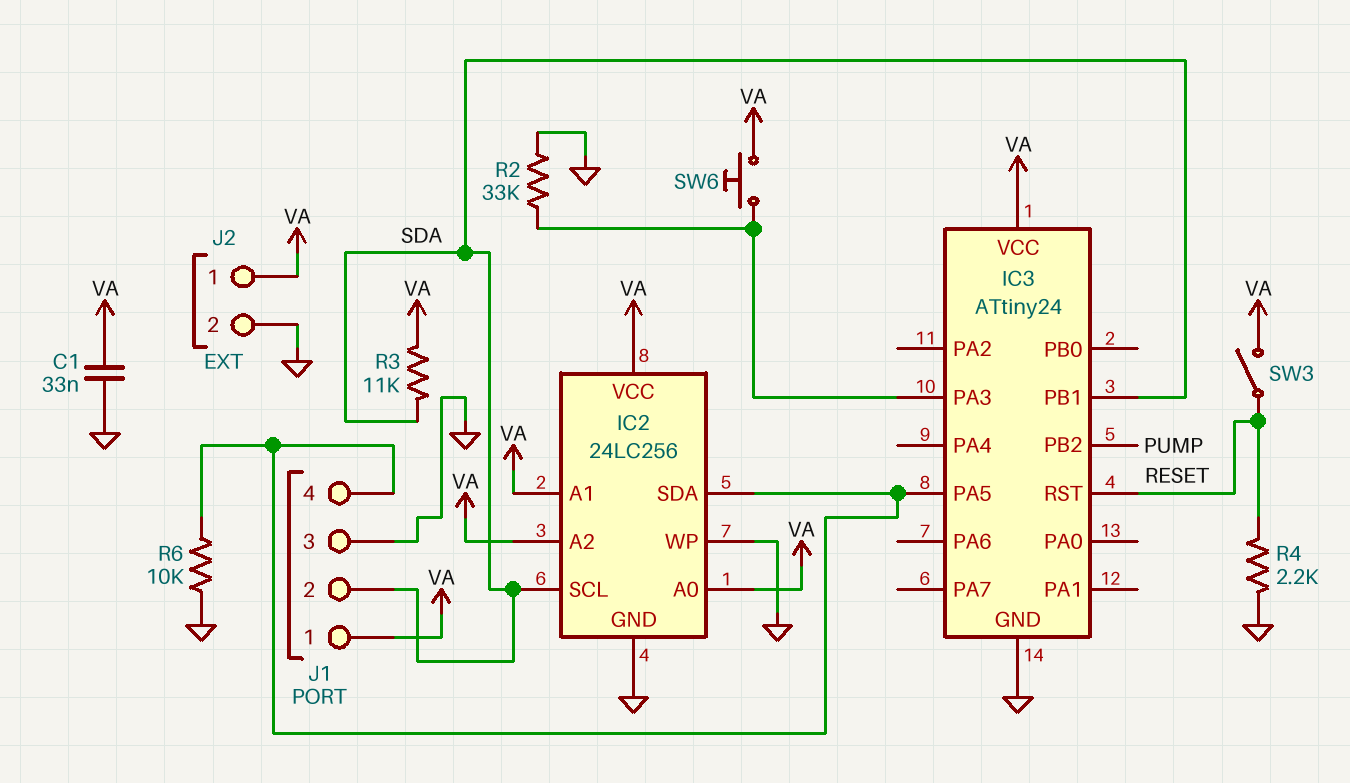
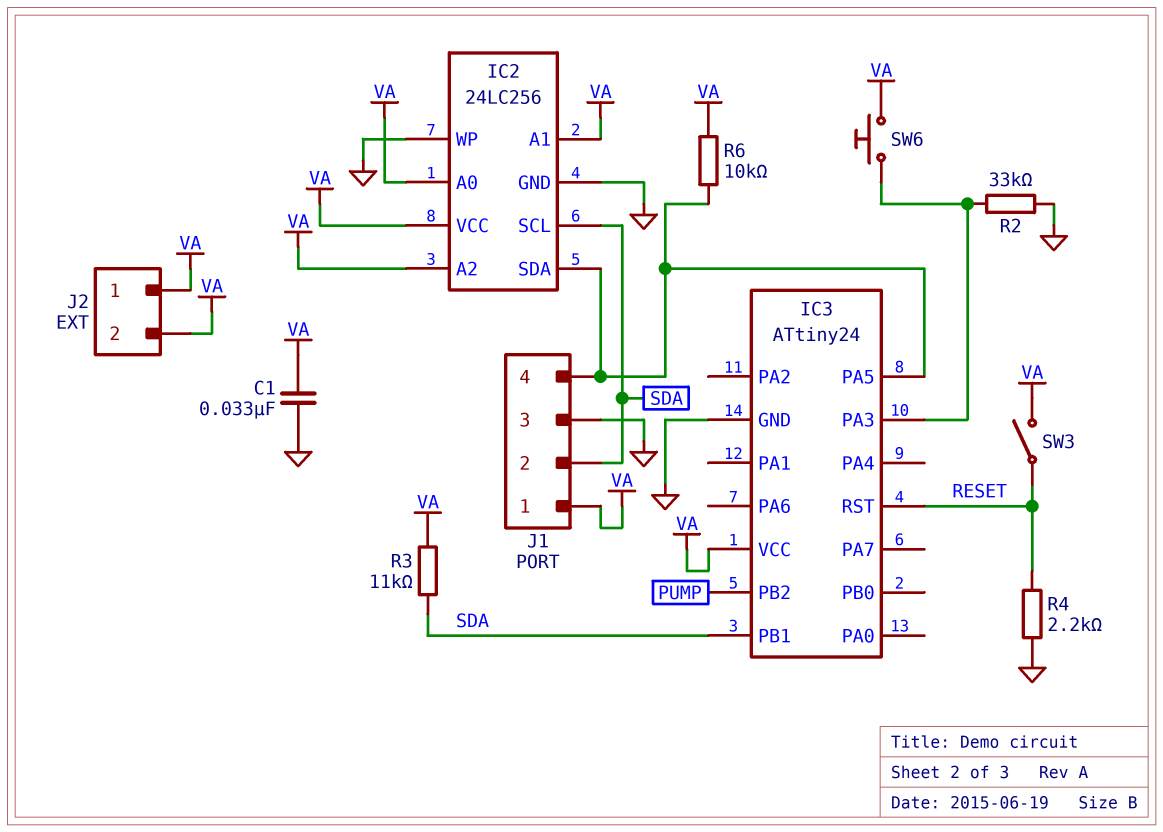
J2 pin 2: GND -> VA
R6: 10k (GND, IC2/SDA) -> 10k (IC2/SDA, VA)

